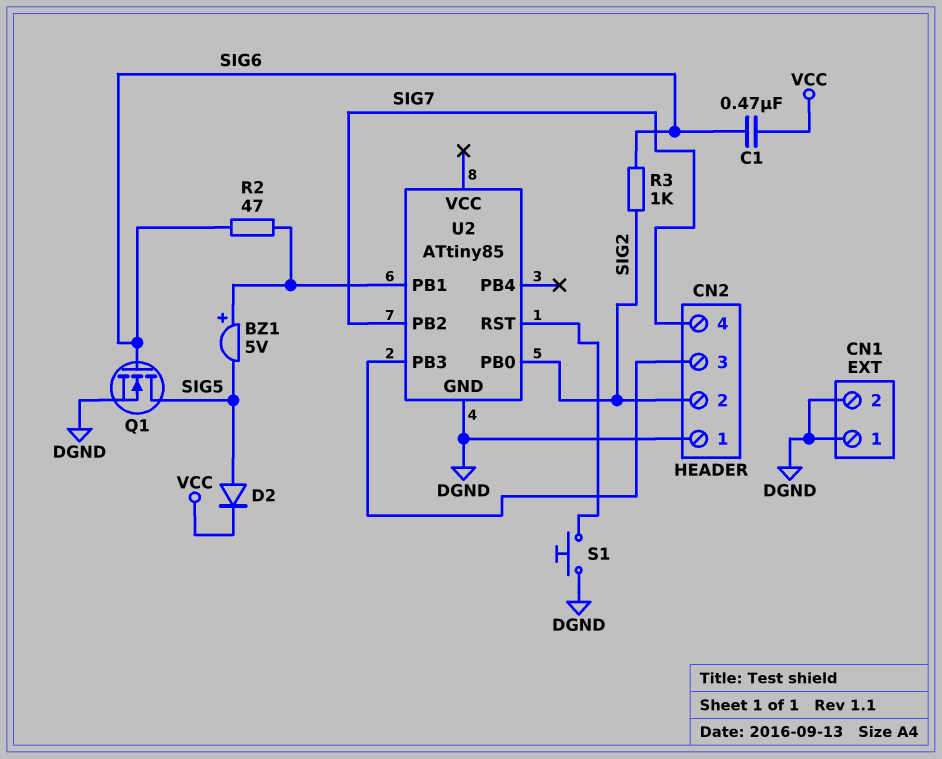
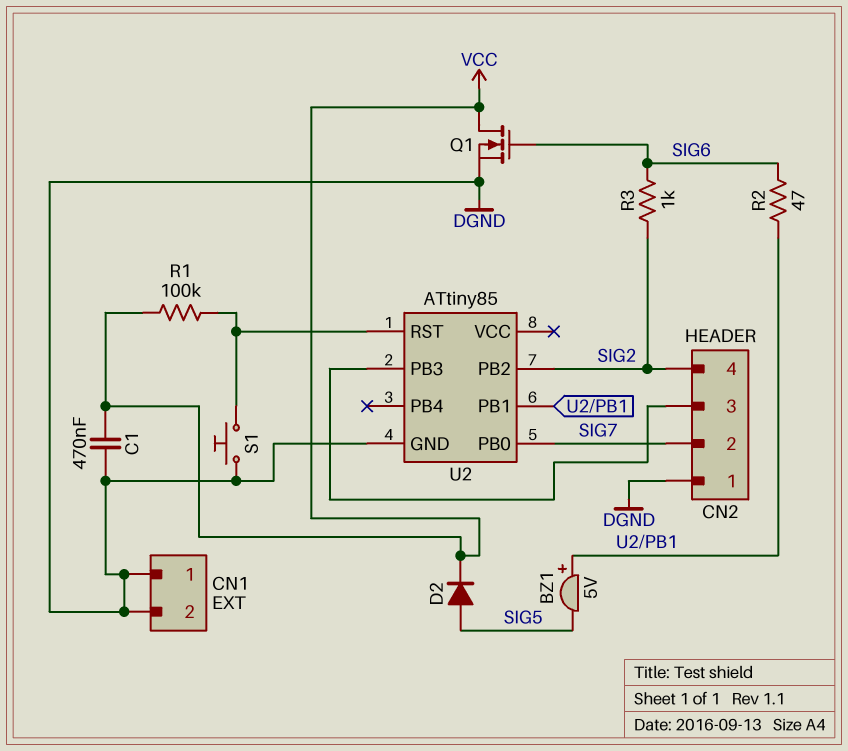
C1: 470nF (SIG6, VCC) -> 470nF (DGND, VCC)
CN2 pin 2: SIG2 -> SIG7
CN2 pin 4: SIG7 -> SIG2
Q1: NMOS (G SIG6, D SIG5, S DGND) -> NMOS (G SIG6, D VCC, S DGND)
R1: none -> 100k (U2/RST, VCC)
U2 pin PB0: SIG2 -> SIG7
U2 pin PB2: SIG7 -> SIG2

